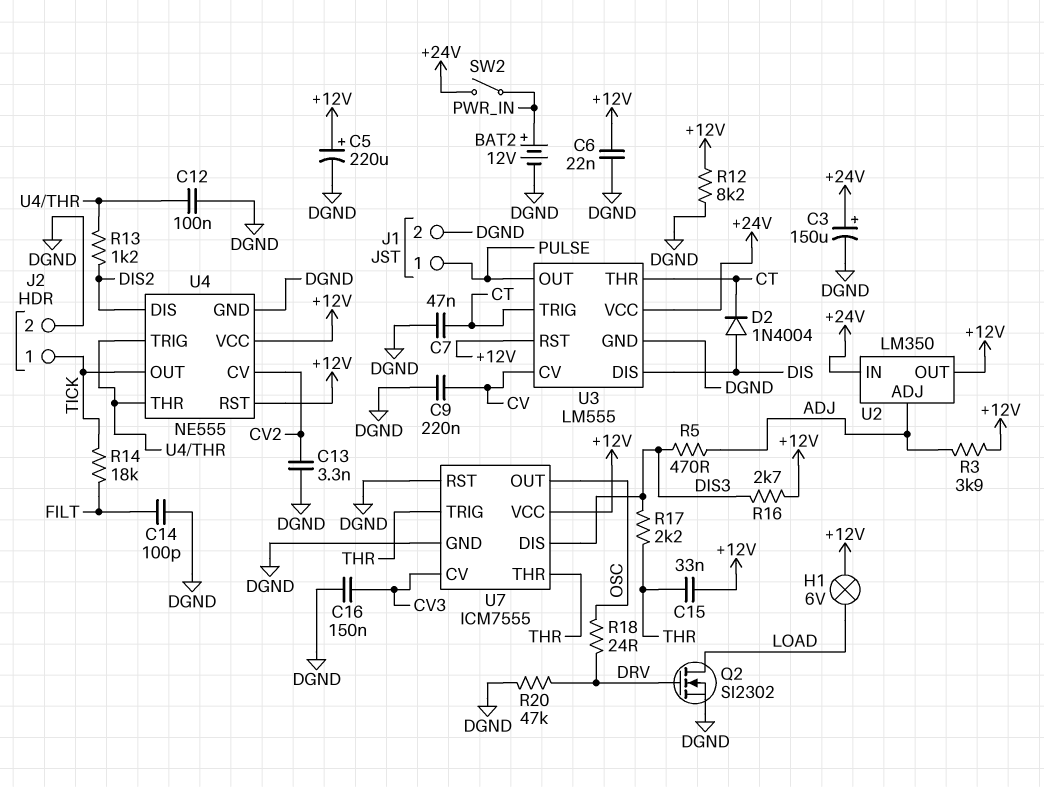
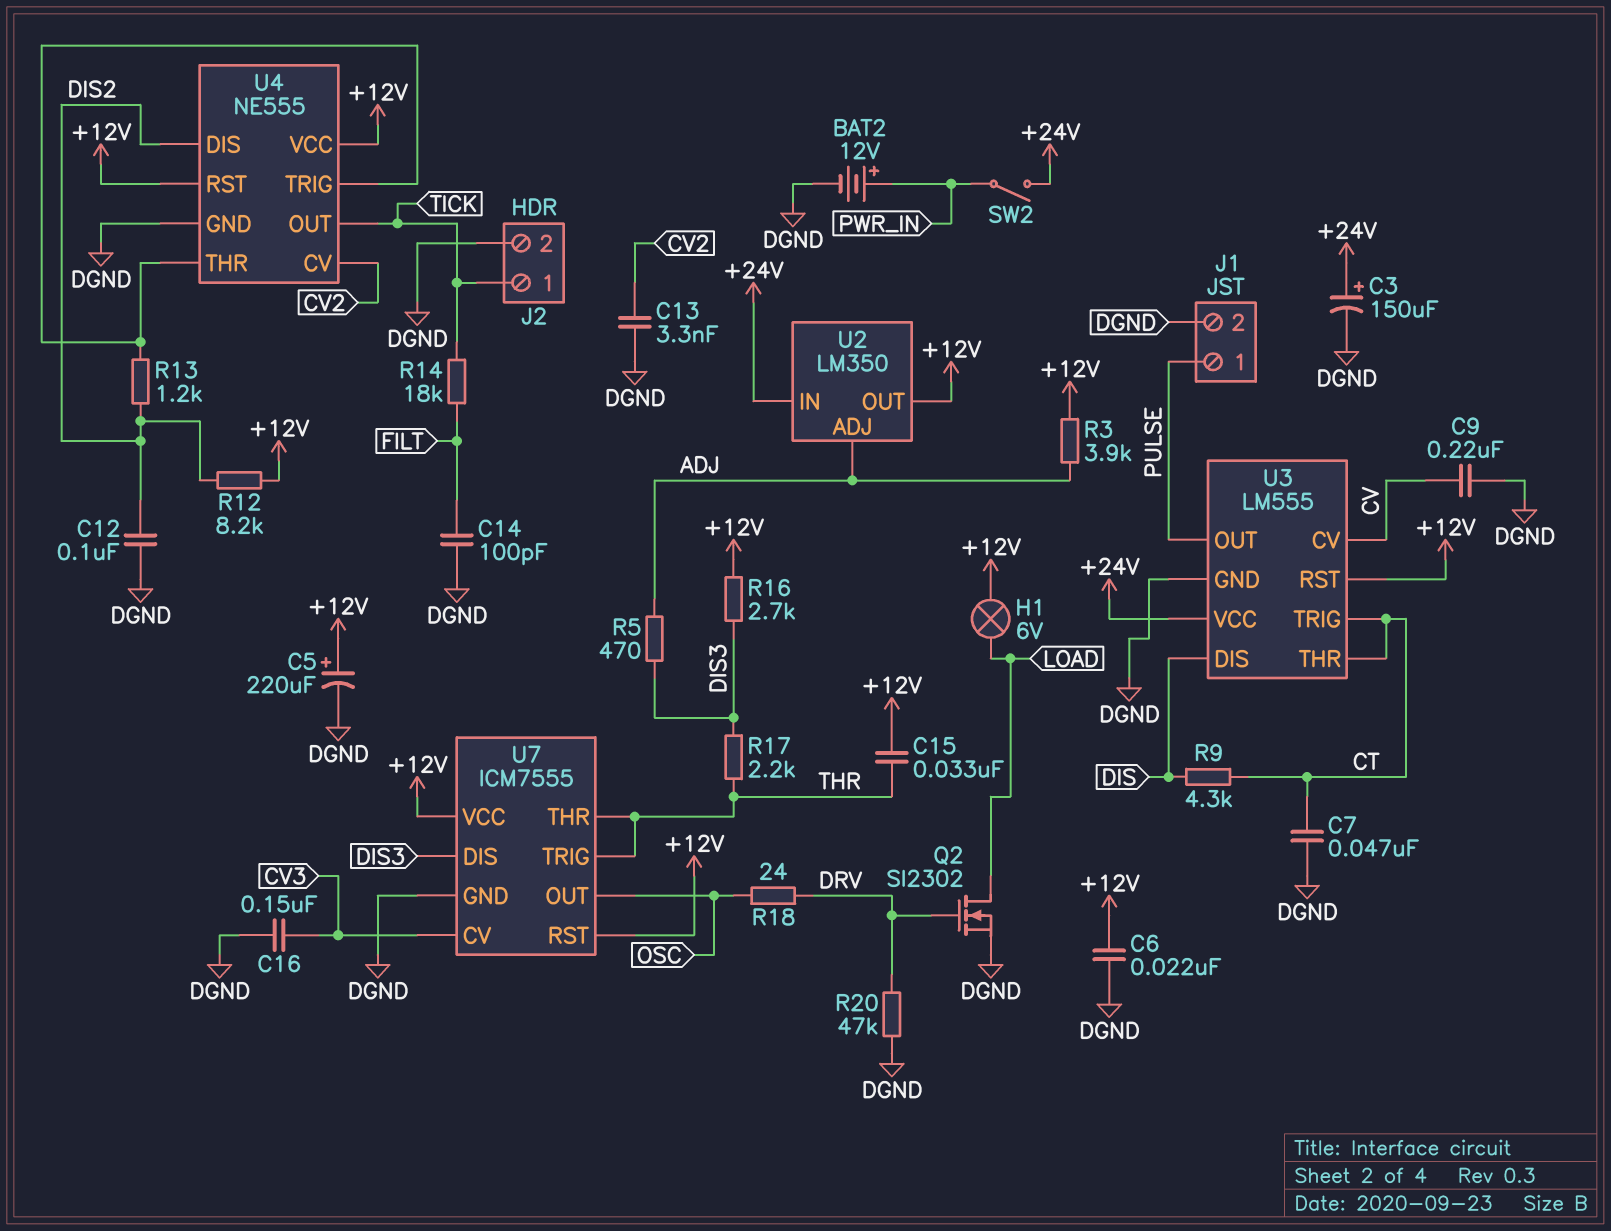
C12: 100nF (DGND, U4/THR) -> 100nF (DGND, DIS2)
D2: diode 1N4004 (A DIS, K CT) -> none
R9: none -> 4.3k (CT, DIS)
R12: 8.2k (+12V, DGND) -> 8.2k (+12V, DIS2)
U7 pin RST: DGND -> +12V

